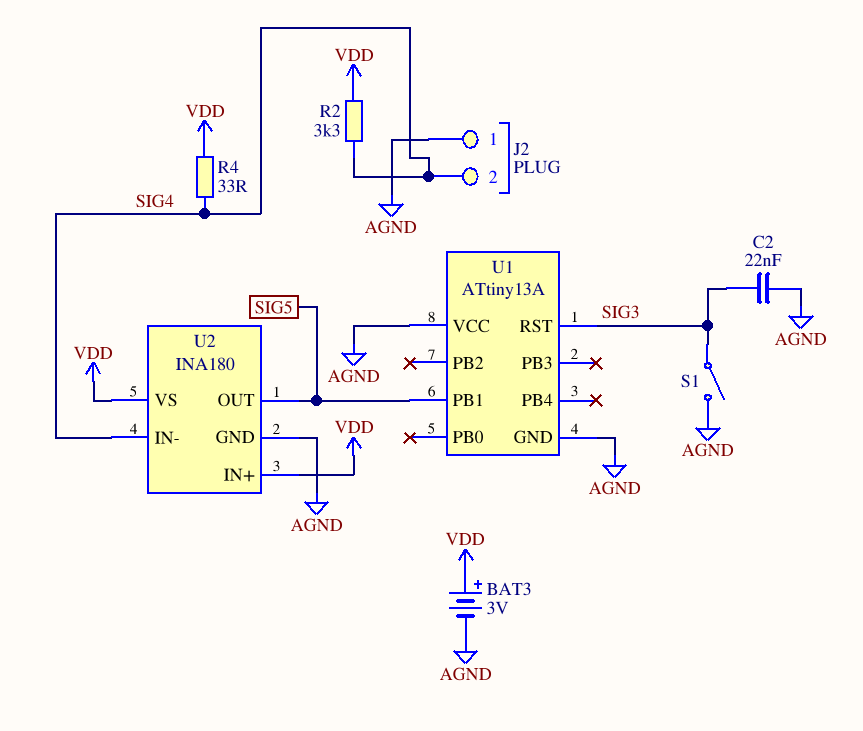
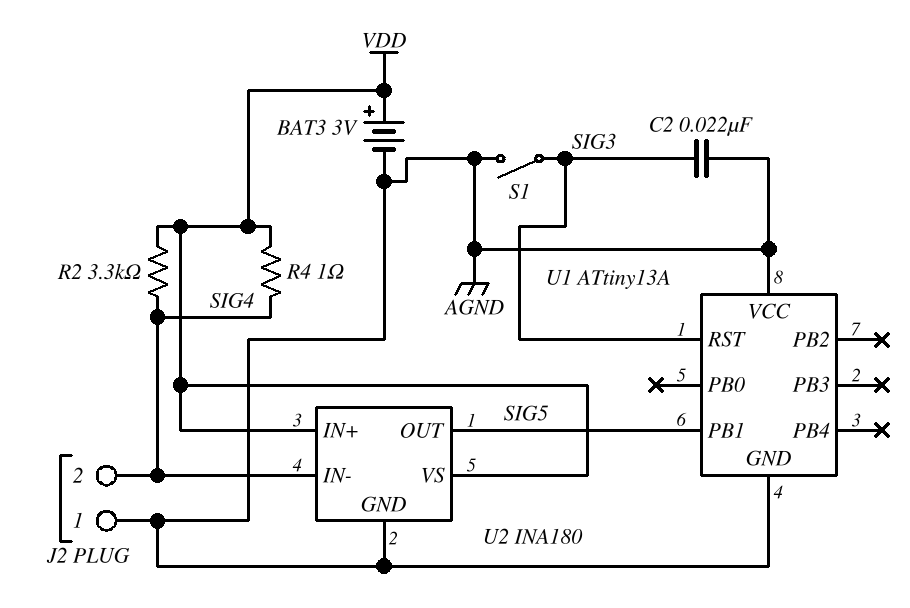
R4: 33 (SIG4, VDD) -> 1 (SIG4, VDD)

